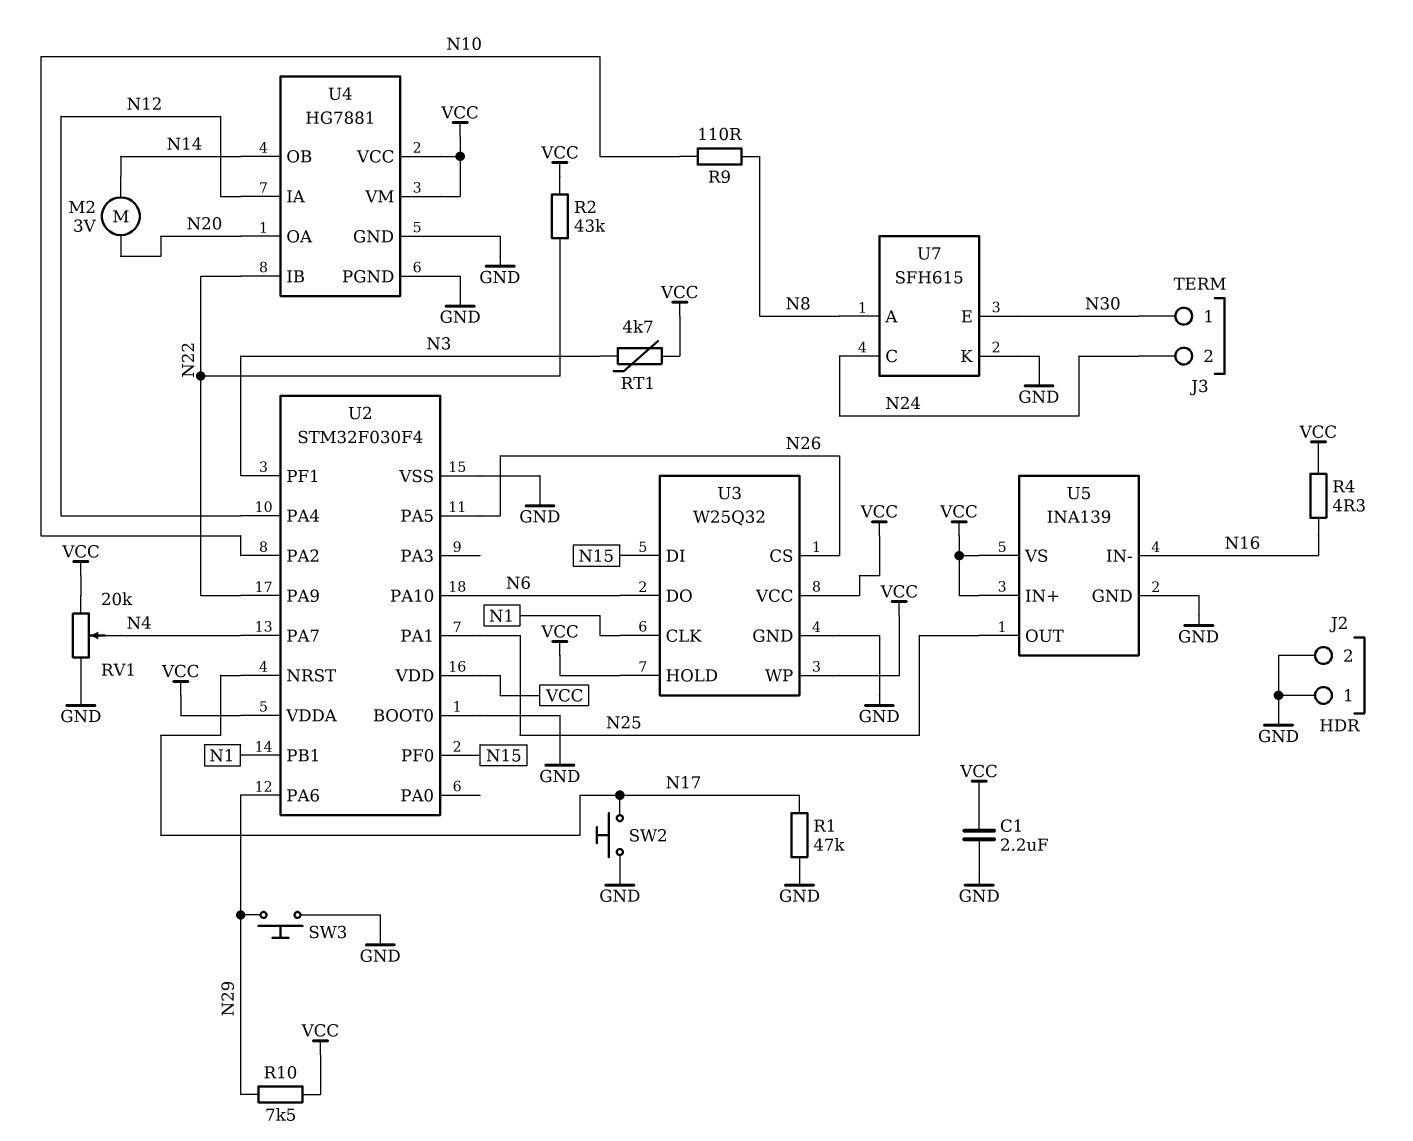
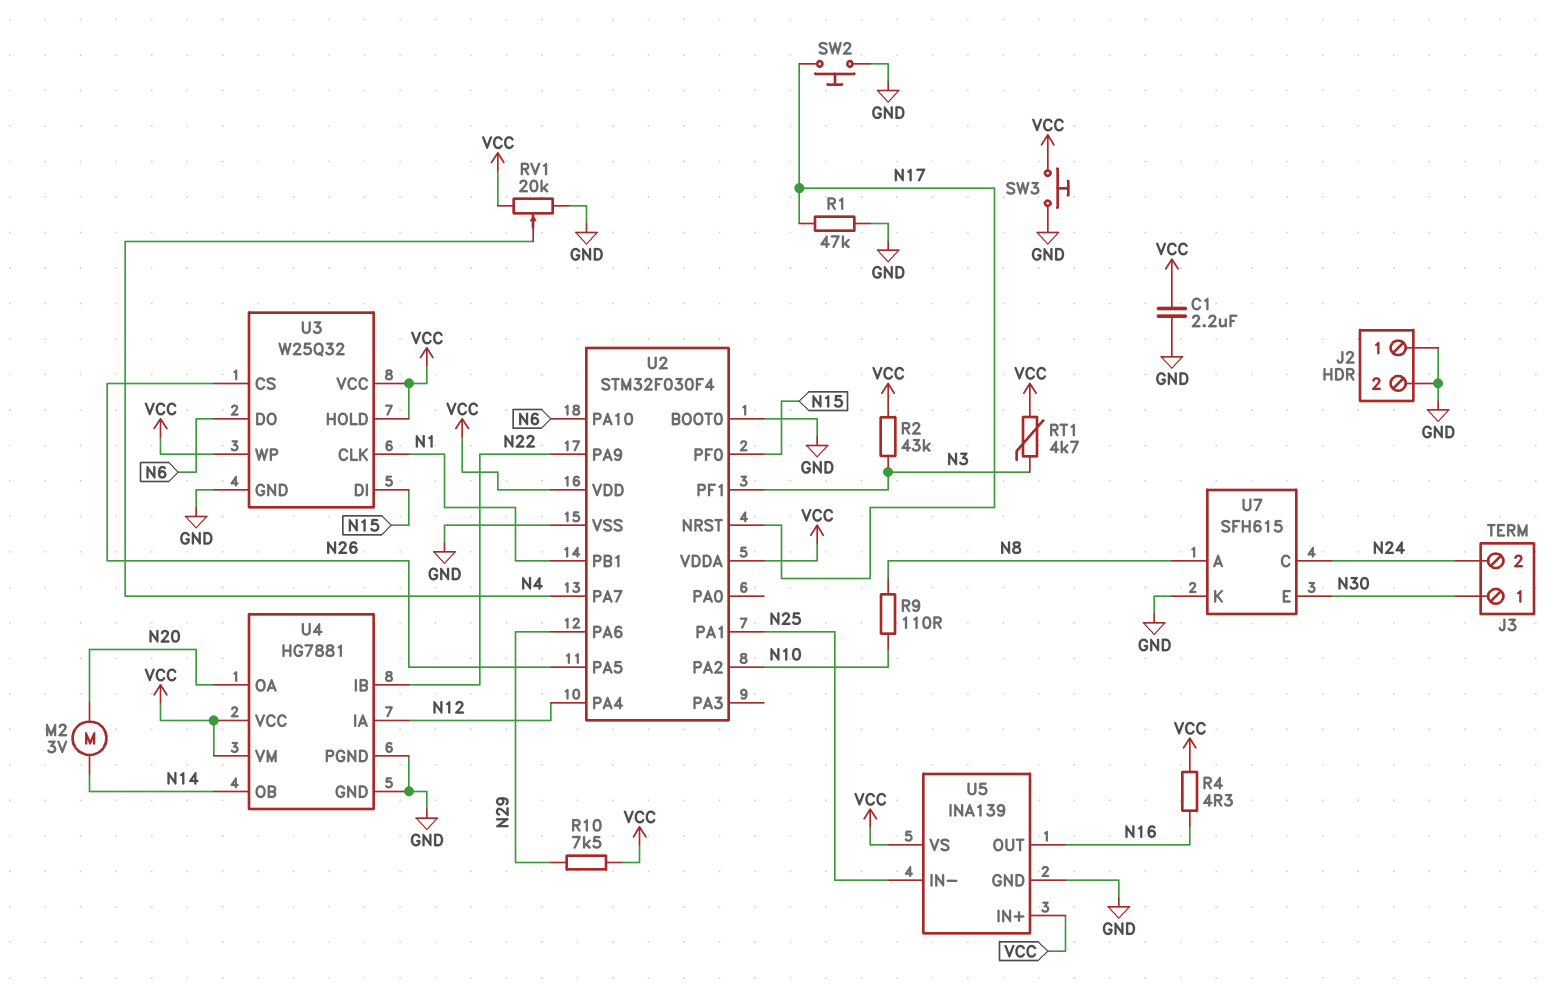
R2: 43k (N22, VCC) -> 43k (N3, VCC)
SW3: button (GND, N29) -> button (GND, VCC)
U5 pin IN-: N16 -> N25
U5 pin OUT: N25 -> N16

